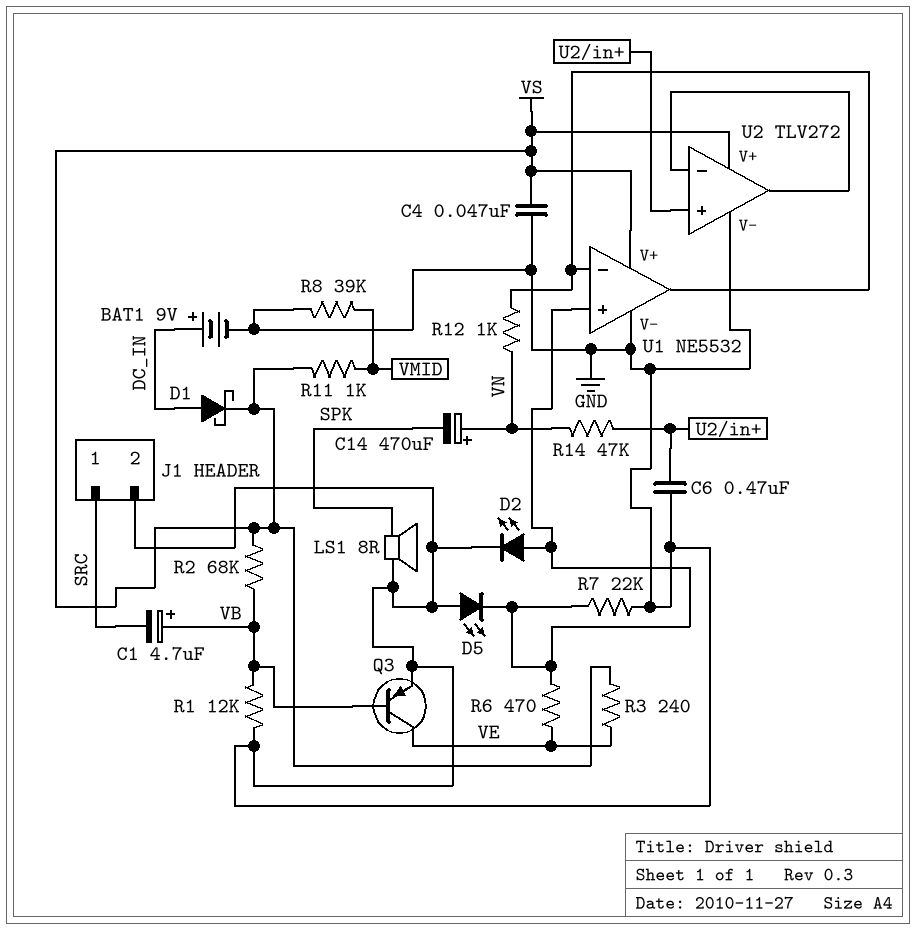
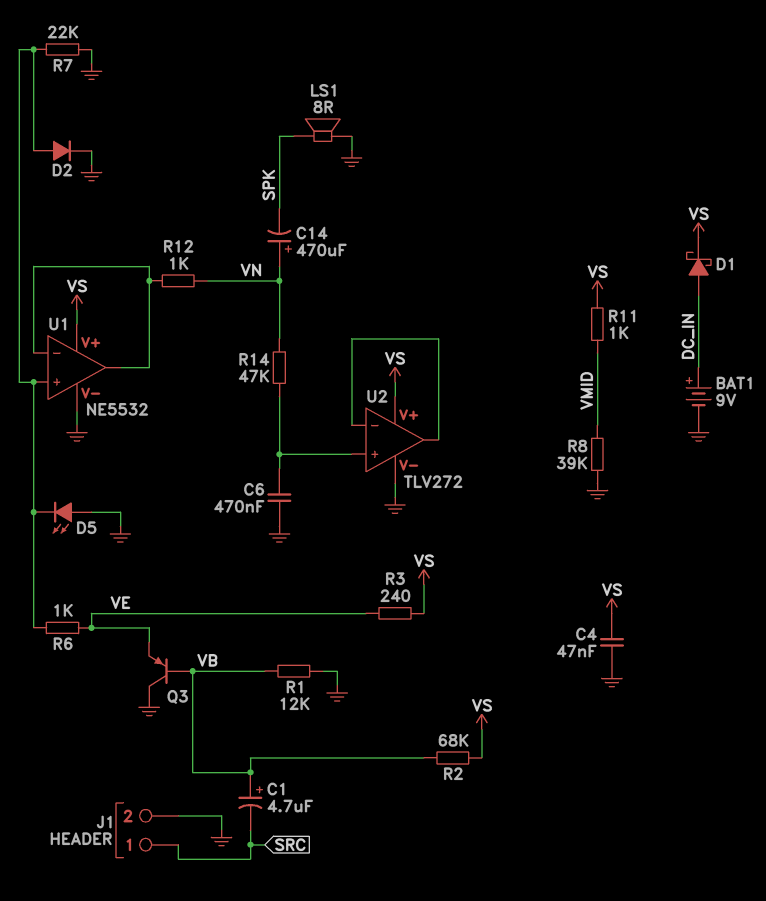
D2: LED (A U1/in+, K GND) -> diode (A U1/in+, K GND)
Q3: PNP (B VB, C VE, E GND) -> PNP (B VB, C GND, E VE)
R6: 470 (U1/in+, VE) -> 1k (U1/in+, VE)

